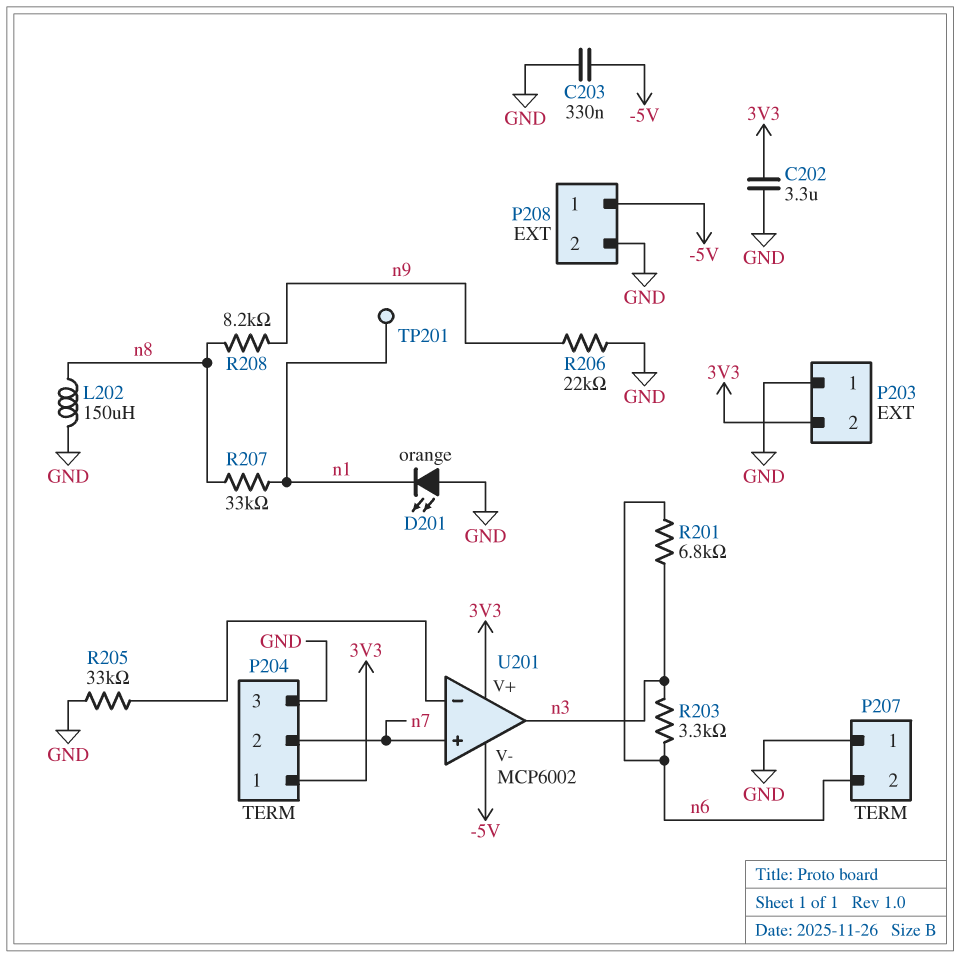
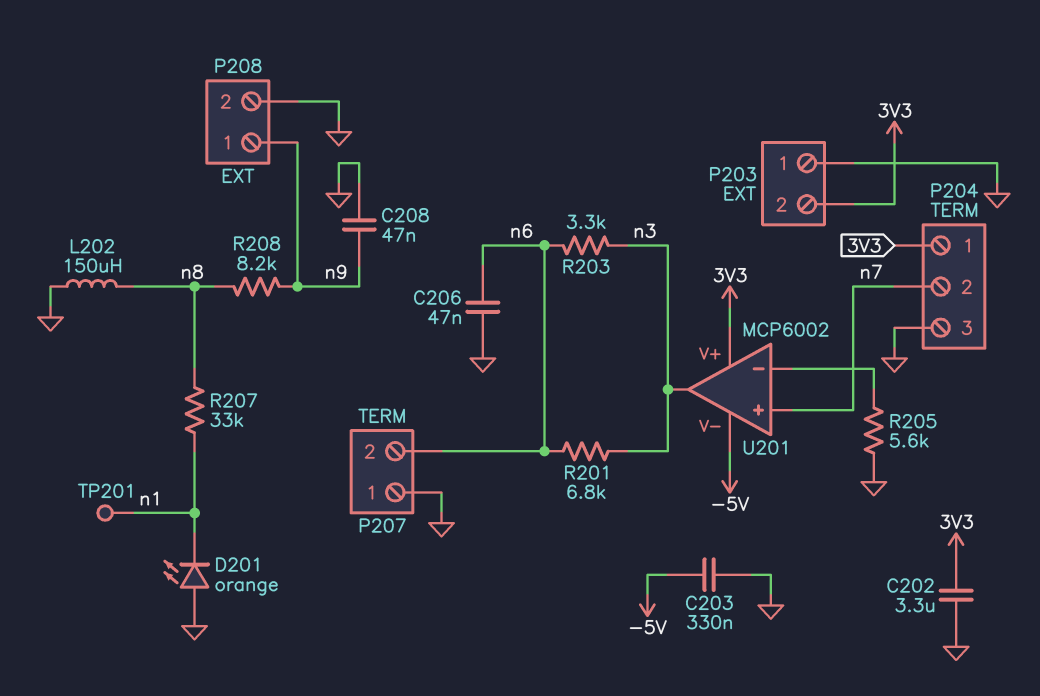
C206: none -> 47nF (GND, n6)
C208: none -> 47nF (GND, n9)
P208 pin 1: -5V -> n9
R205: 33k (GND, U201/in-) -> 5.6k (GND, U201/in-)
R206: 22k (GND, n9) -> none

